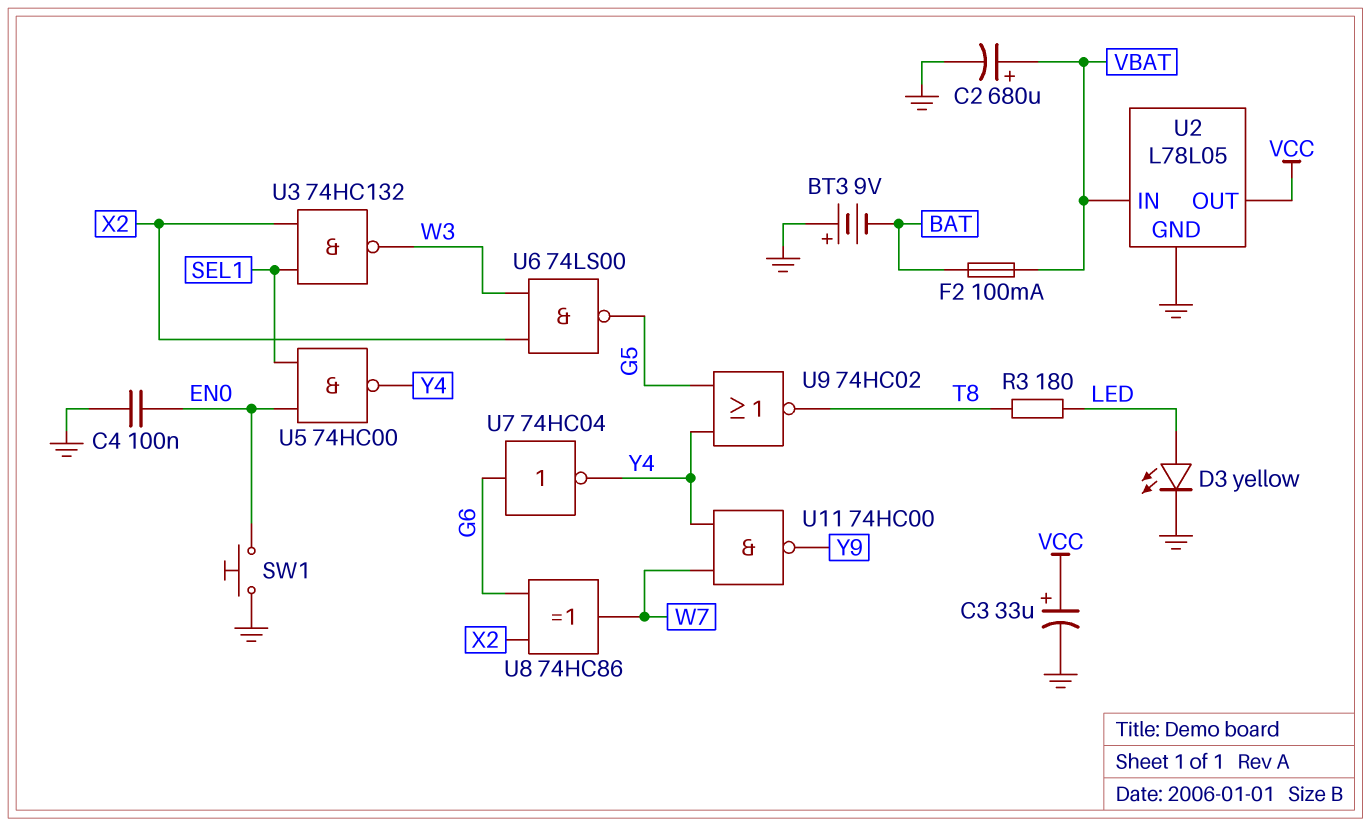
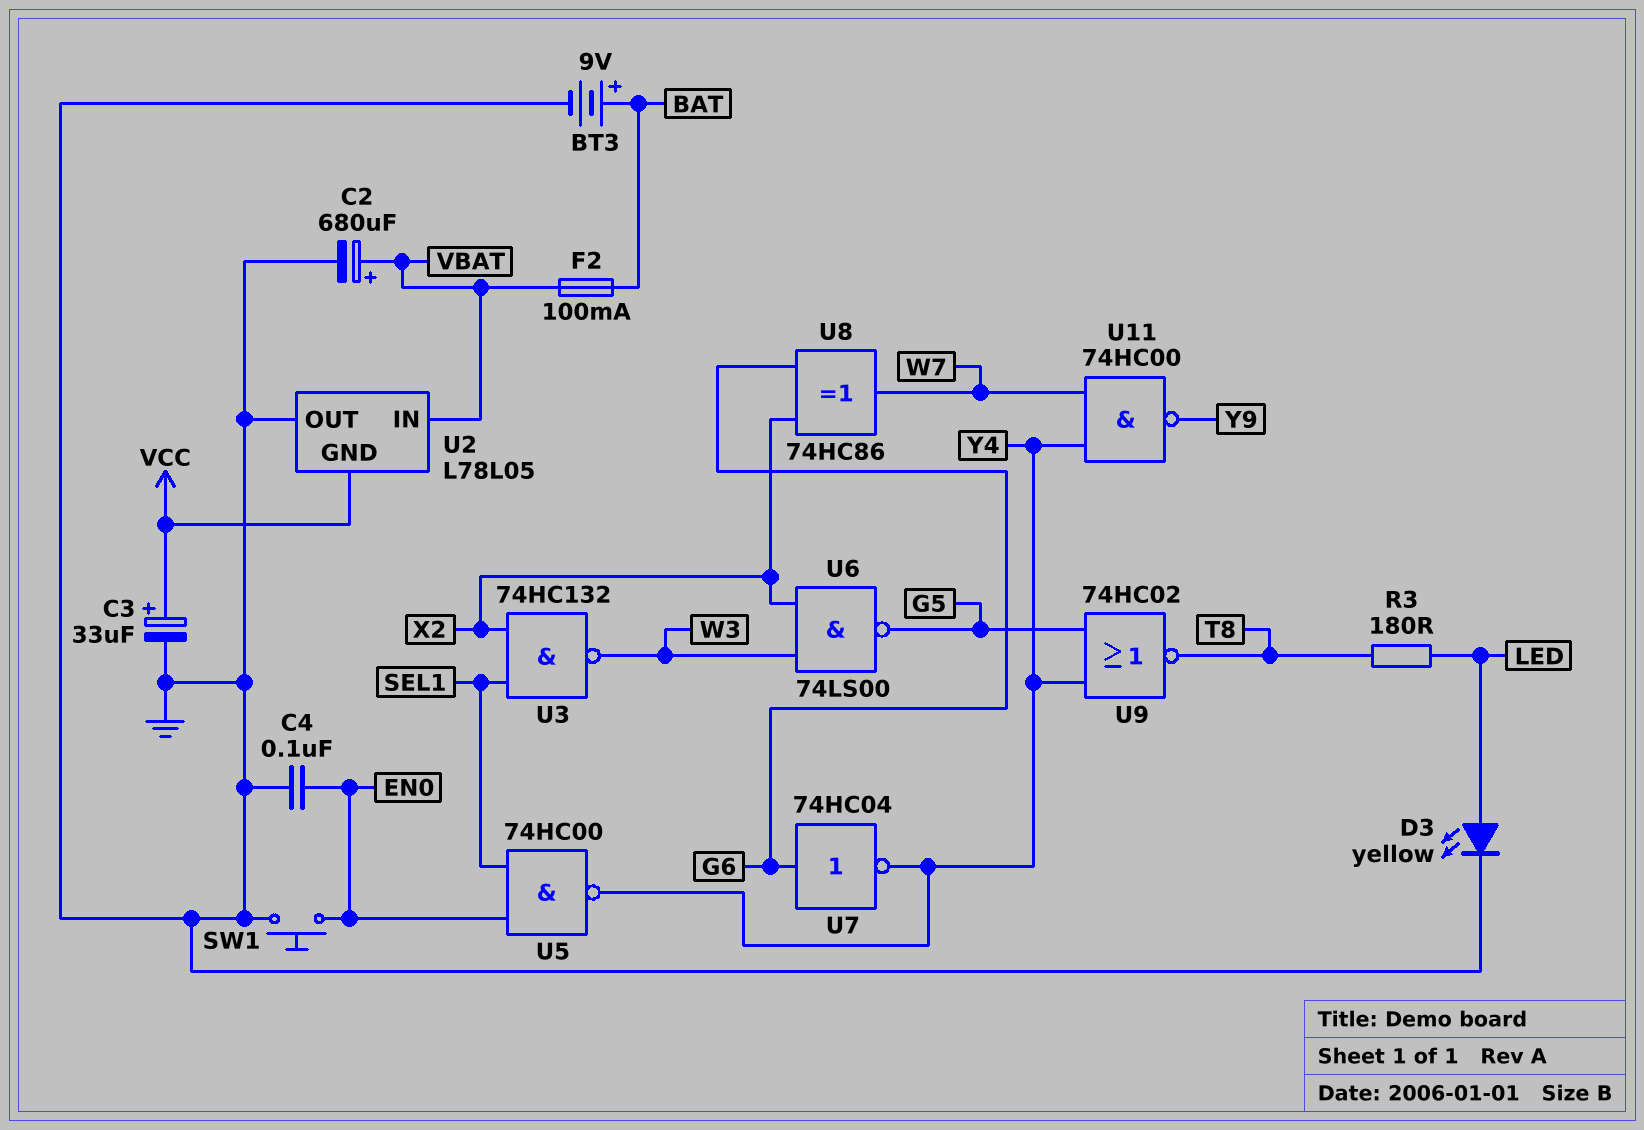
BT3: 9V (plus GND, minus BAT) -> 9V (plus BAT, minus GND)
U2 pin GND: GND -> VCC
U2 pin OUT: VCC -> GND

